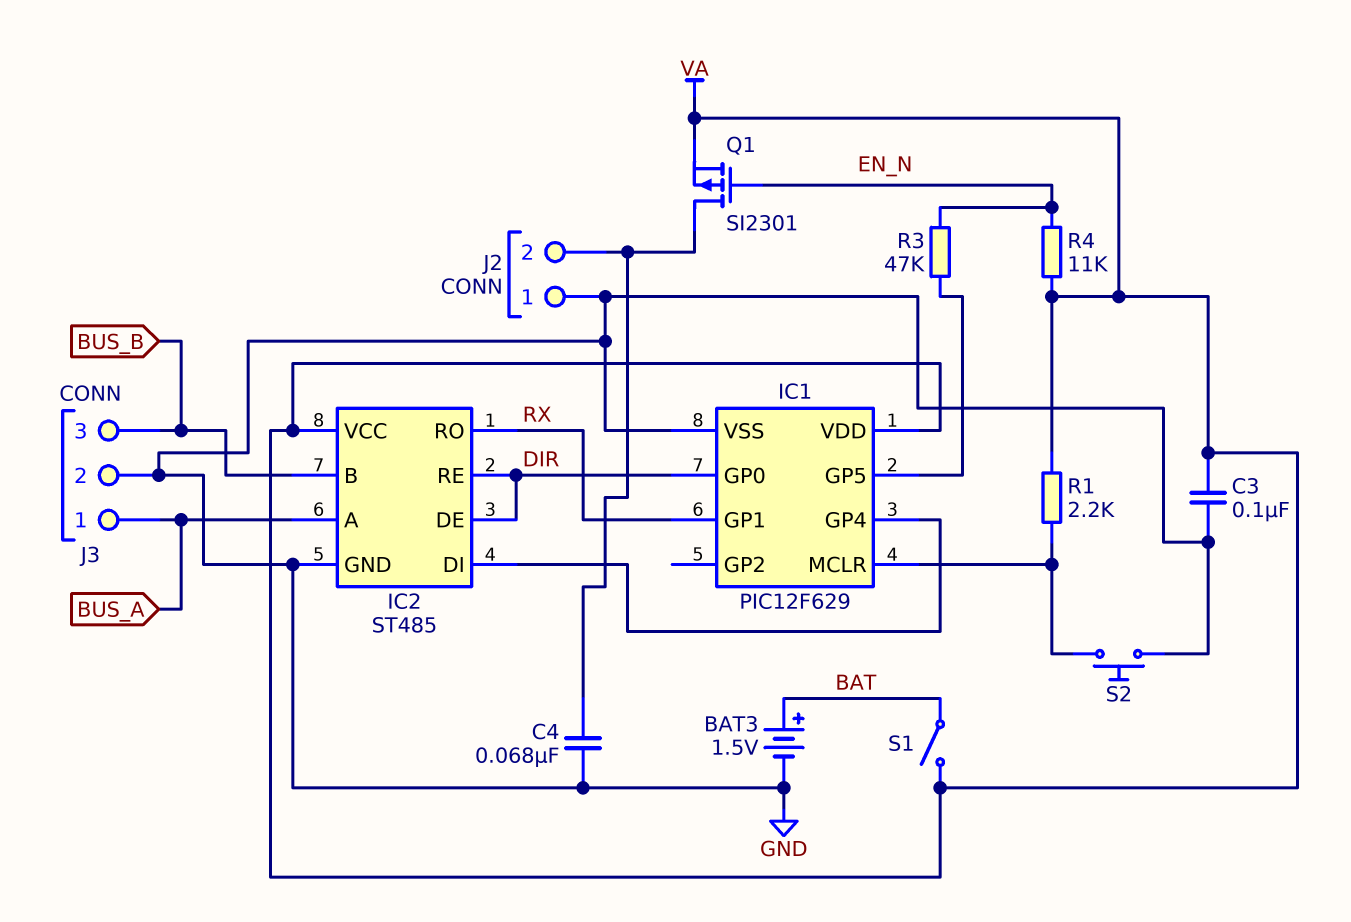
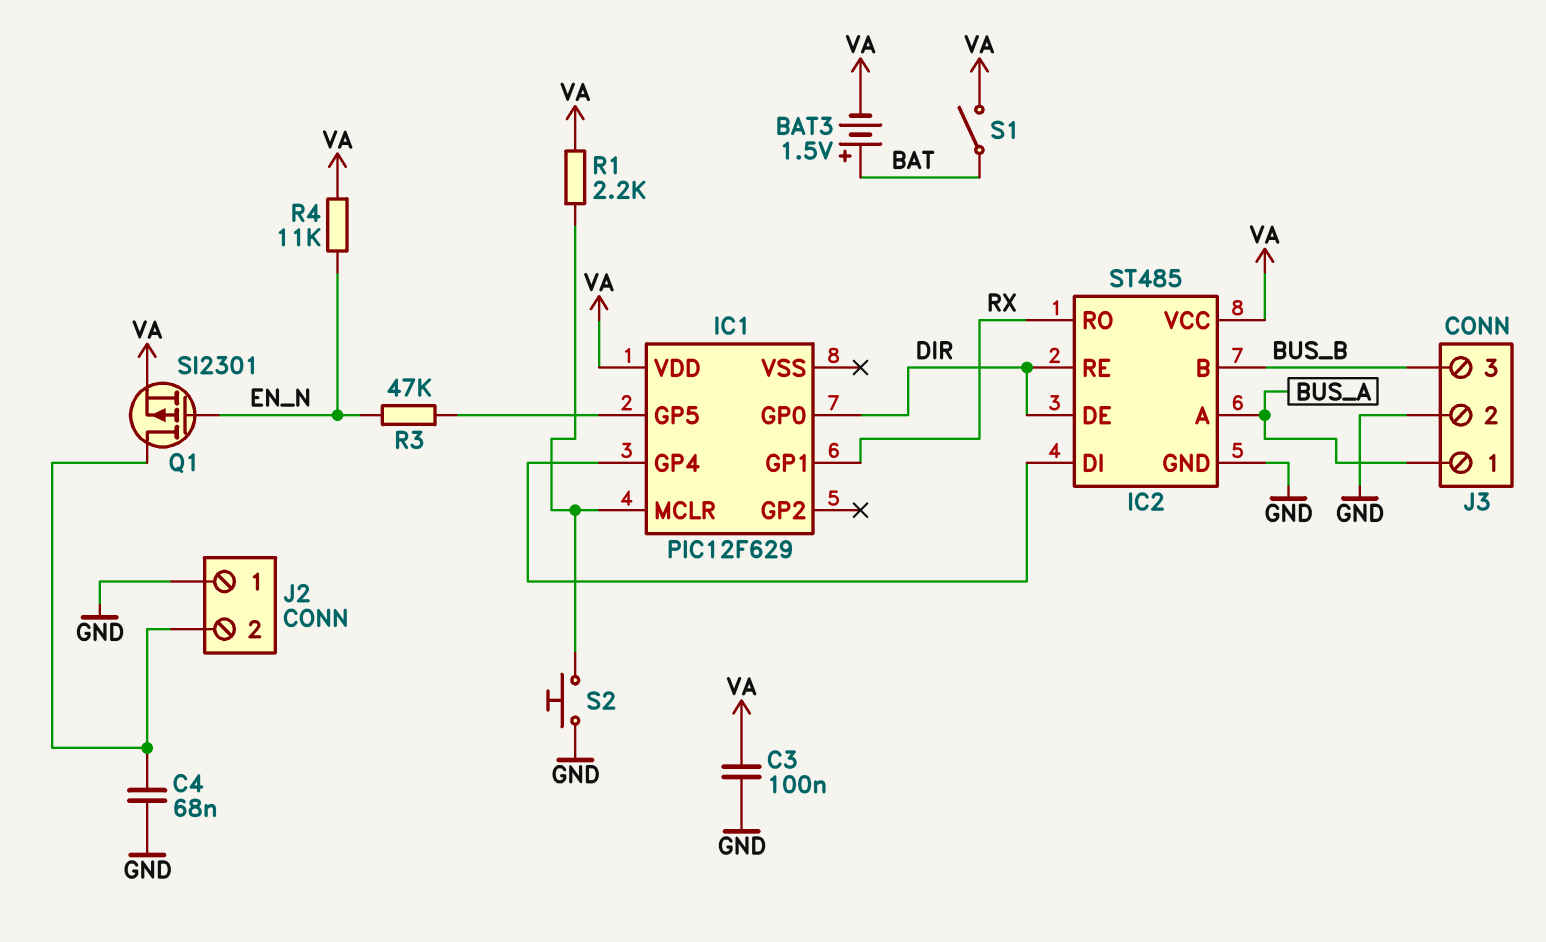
BAT3: 1.5V (plus BAT, minus GND) -> 1.5V (plus BAT, minus VA)
IC1 pin VSS: GND -> none

